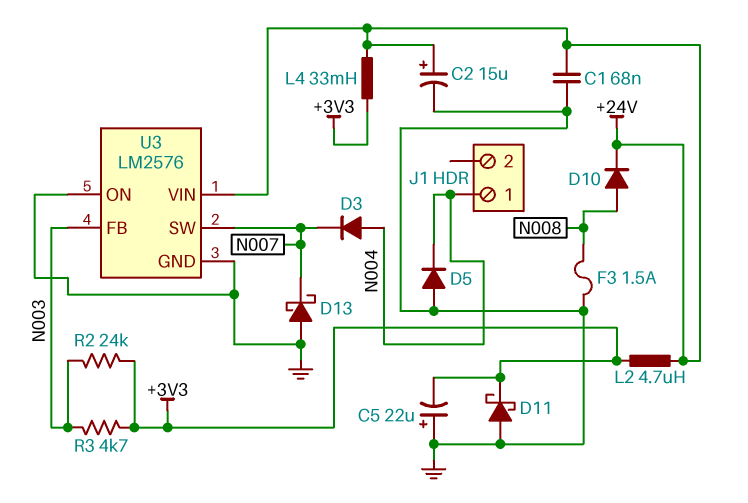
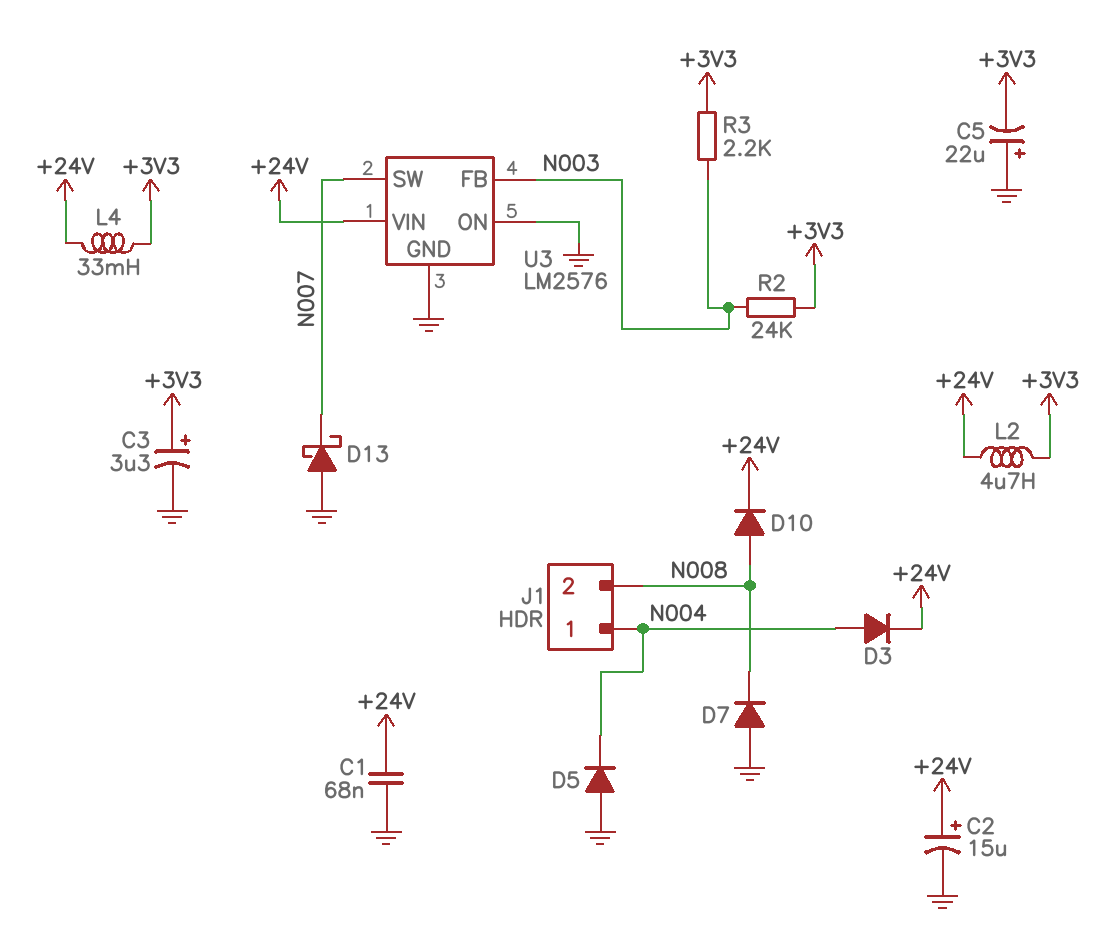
C3: none -> 3.3uF (plus +3V3, minus GND)
D3: diode (A N004, K N007) -> diode (A N004, K +24V)
D7: none -> diode (A GND, K N008)
D11: schottky (A GND, K +3V3) -> none
F3: 1.5A (GND, N008) -> none
J1 pin 2: none -> N008
R3: 4.7k (+3V3, N003) -> 2.2k (+3V3, N003)

